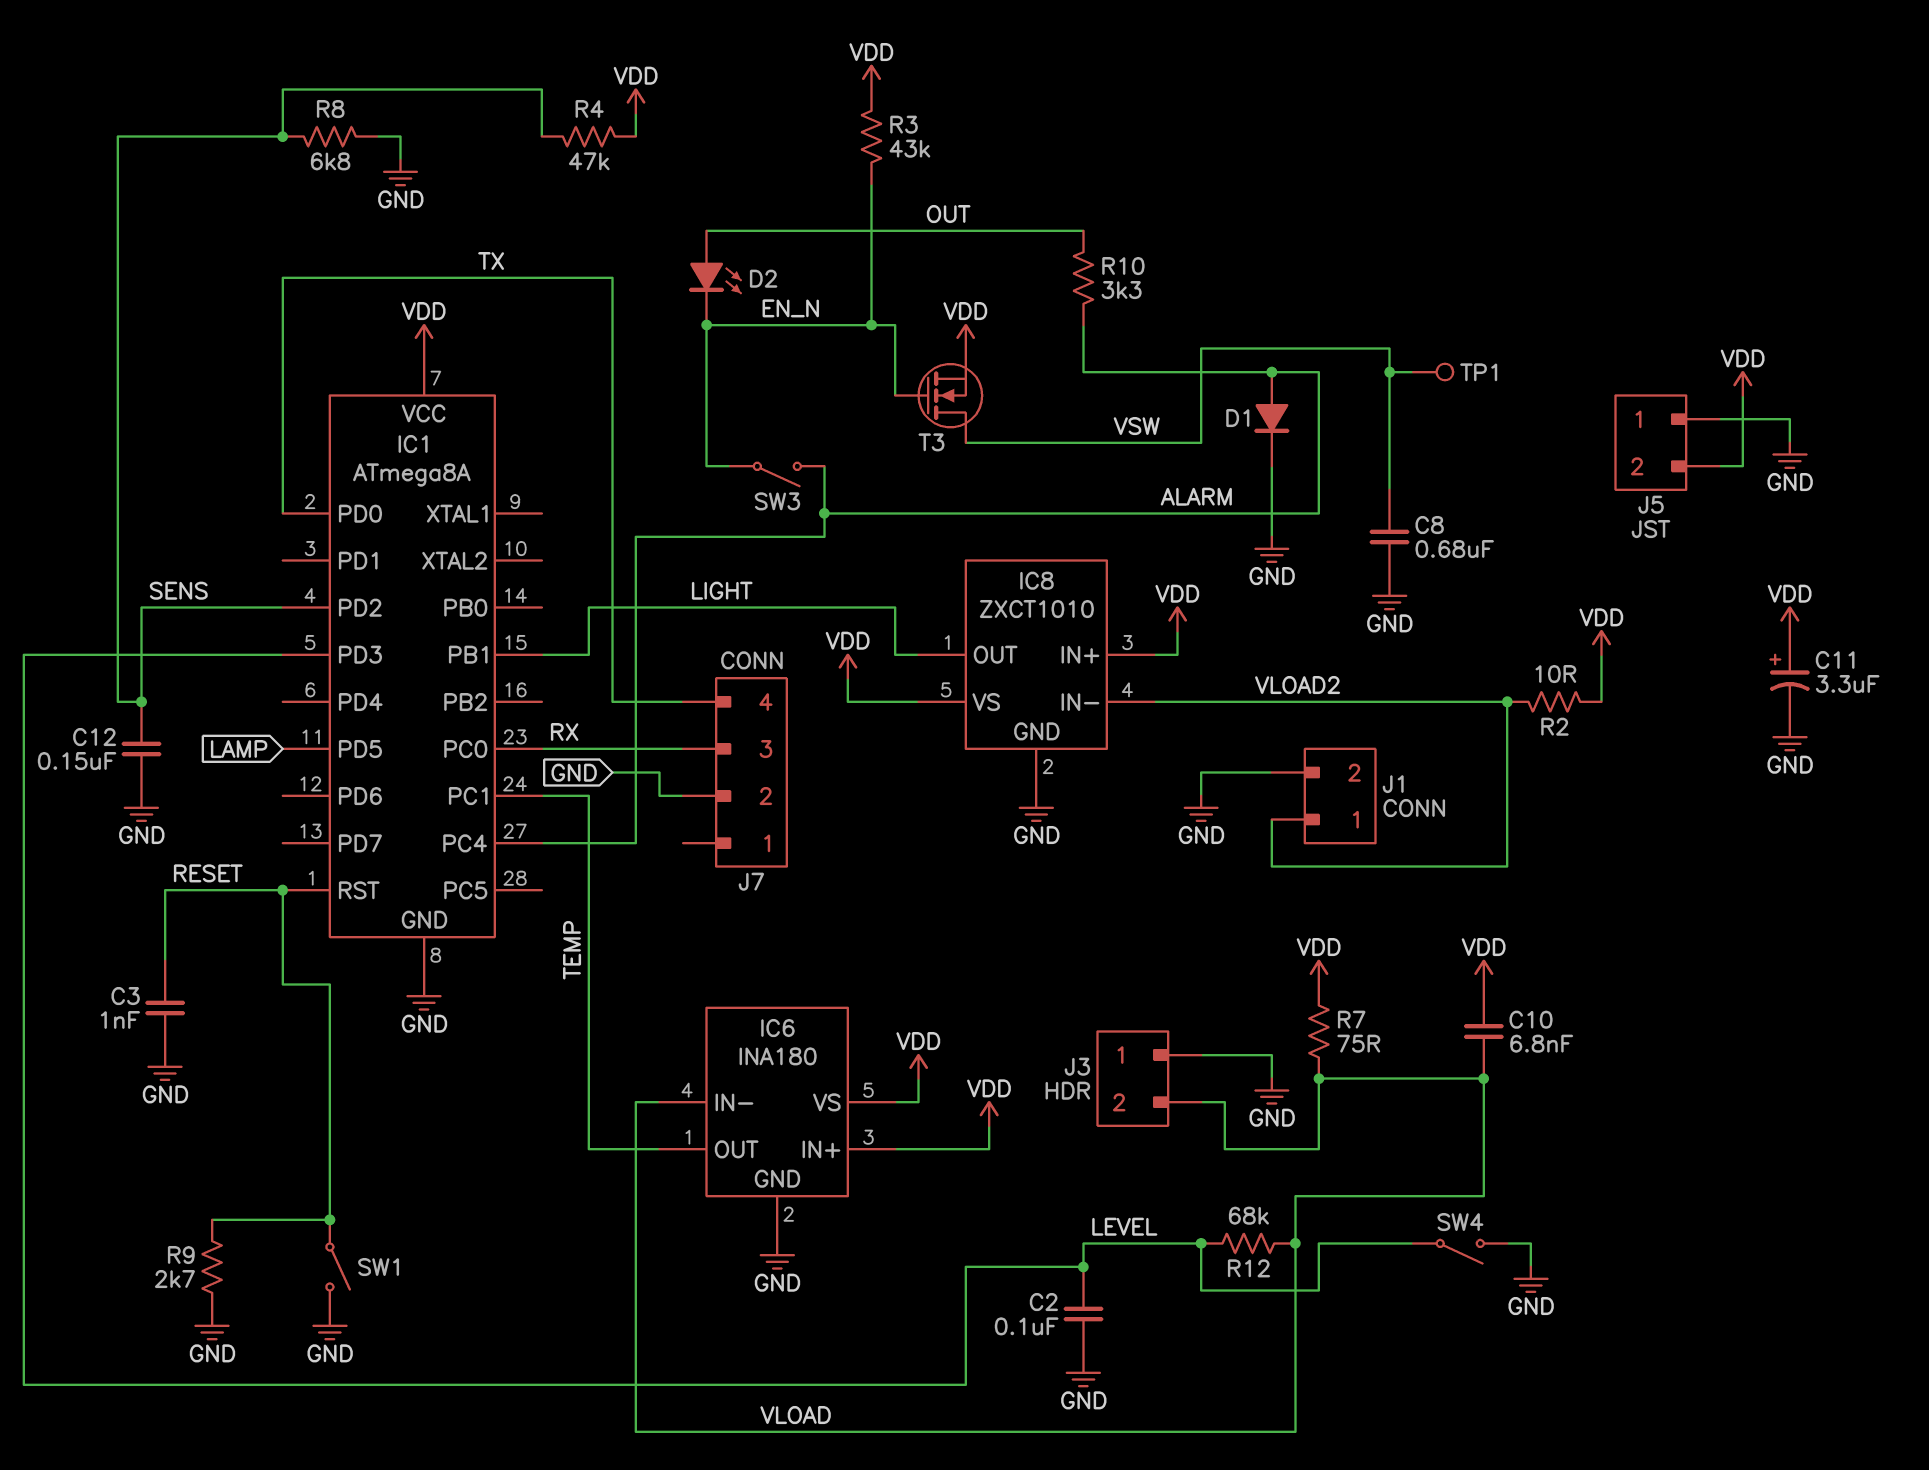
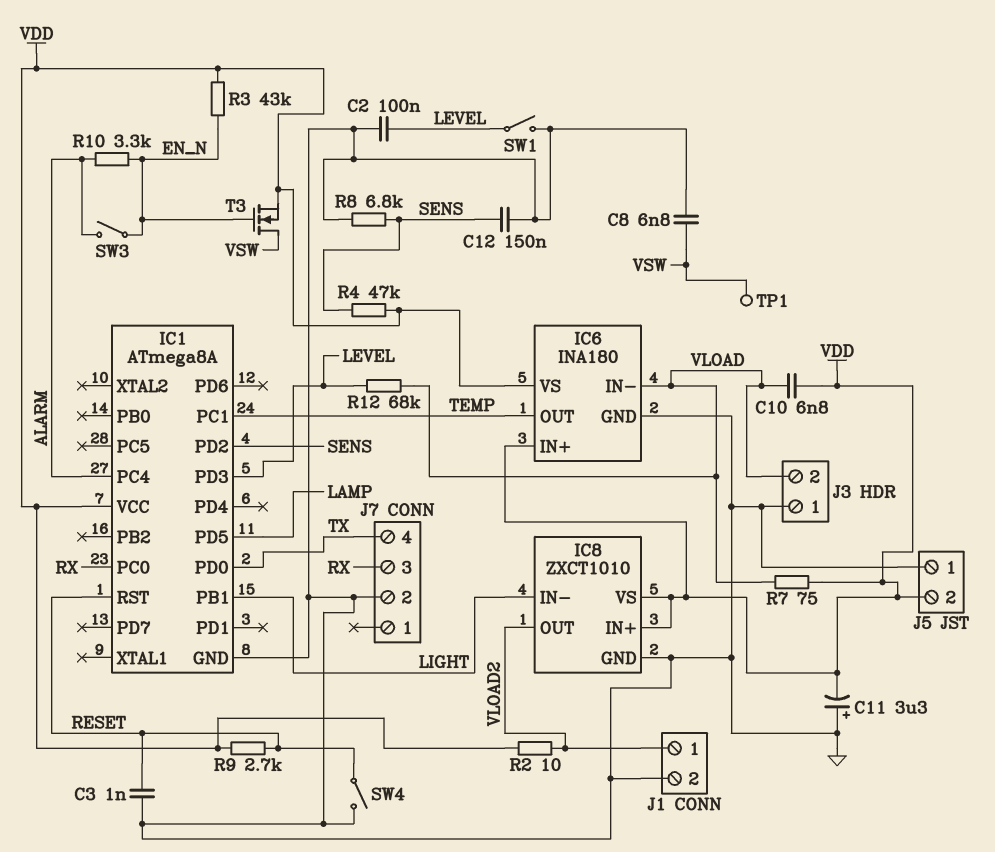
C8: 680nF (GND, VSW) -> 6.8nF (GND, VSW)
C11: 3.3uF (plus VDD, minus GND) -> 3.3uF (plus GND, minus VDD)
D1: diode (A ALARM, K GND) -> none
D2: LED (A OUT, K EN_N) -> none
IC8 pin IN-: VLOAD2 -> LIGHT
IC8 pin OUT: LIGHT -> VLOAD2
R9: 2.7k (GND, RESET) -> 2.7k (RESET, VDD)
R10: 3.3k (ALARM, OUT) -> 3.3k (ALARM, EN_N)
SW1: switch (GND, RESET) -> switch (GND, LEVEL)
SW4: switch (GND, LEVEL) -> switch (GND, RESET)

